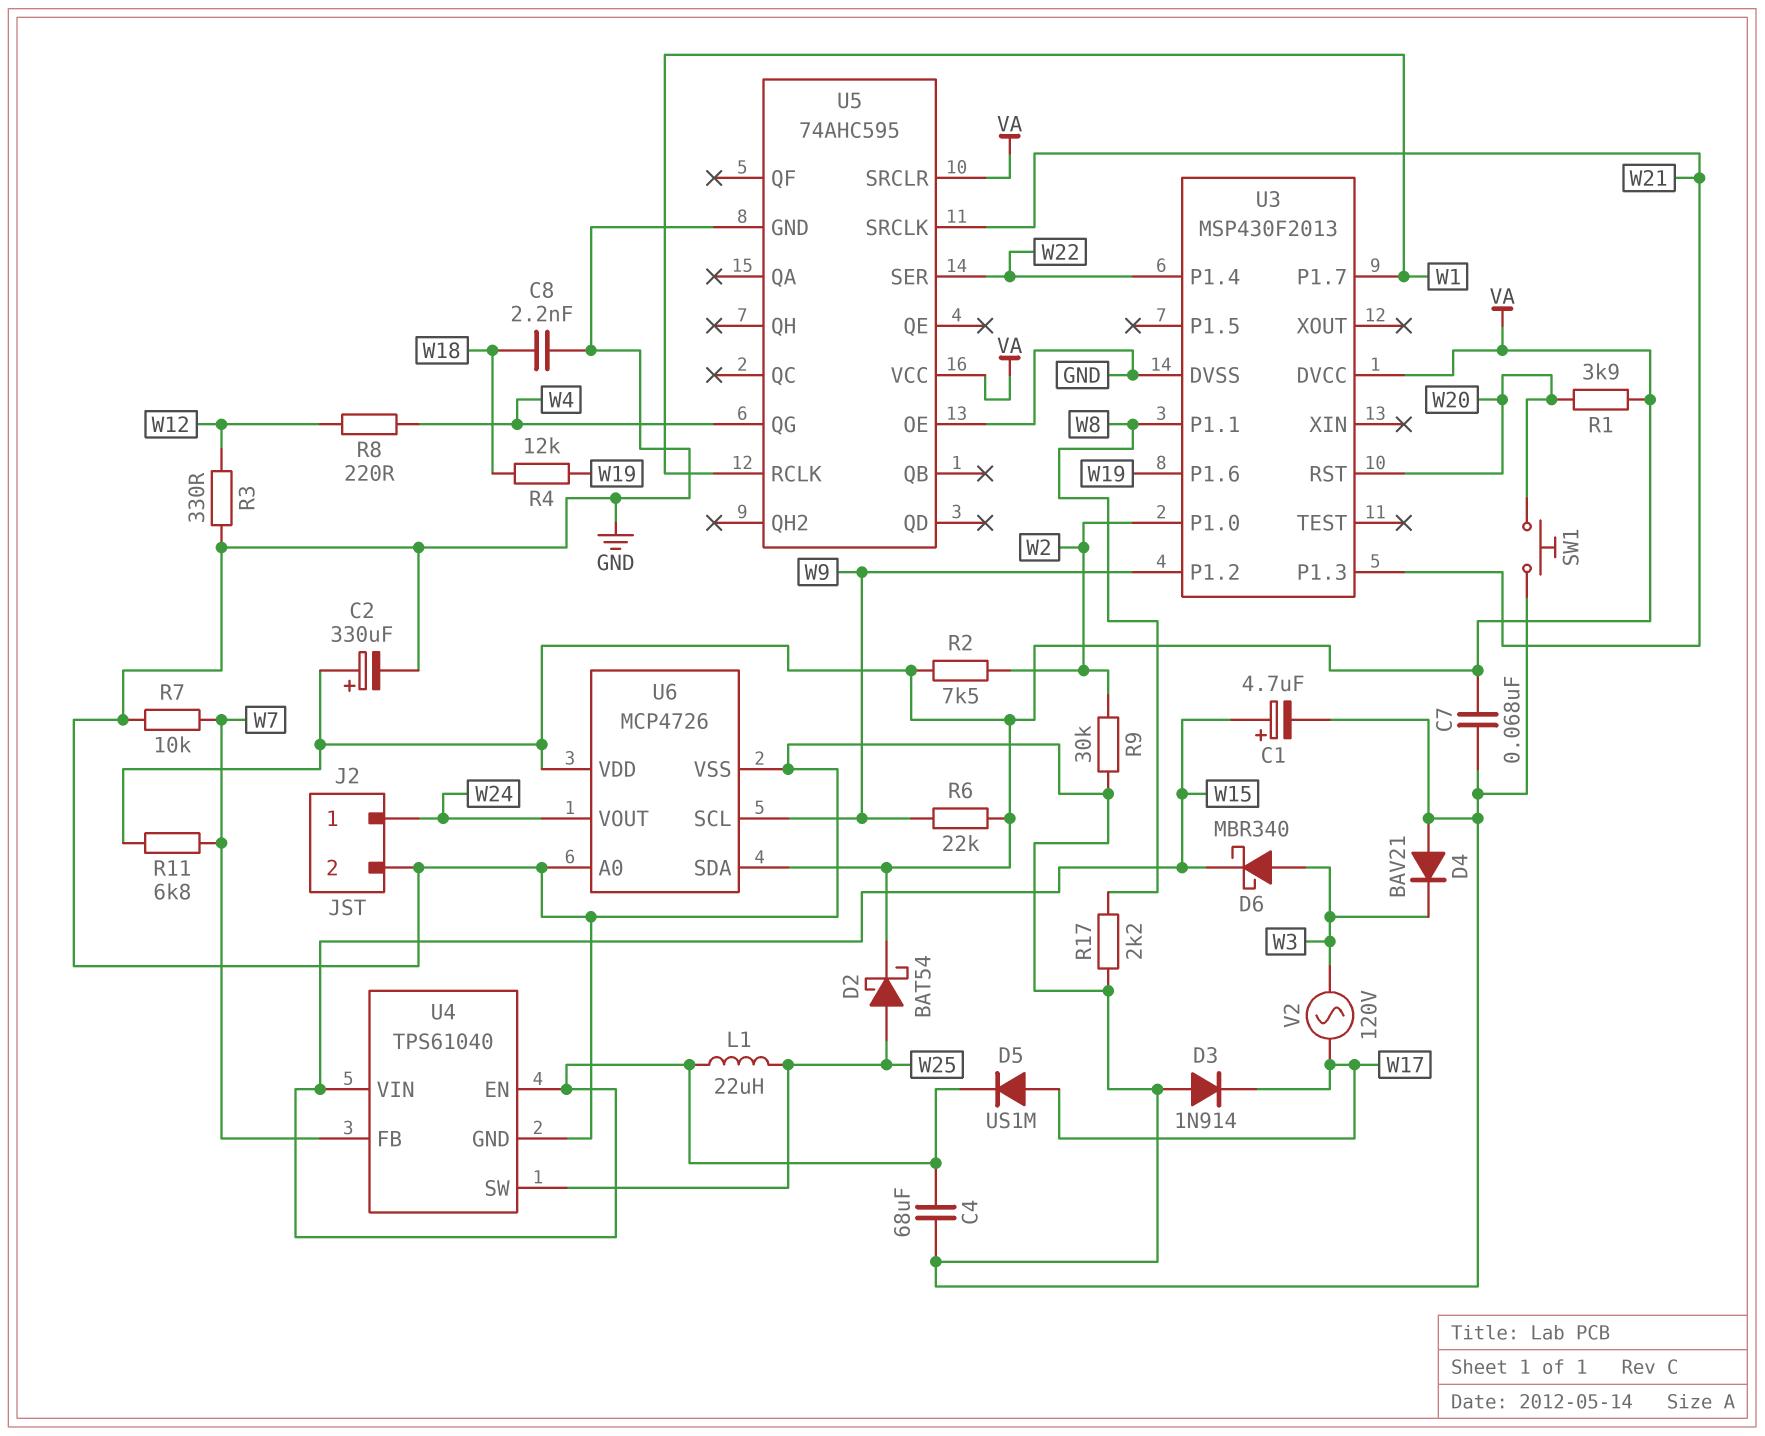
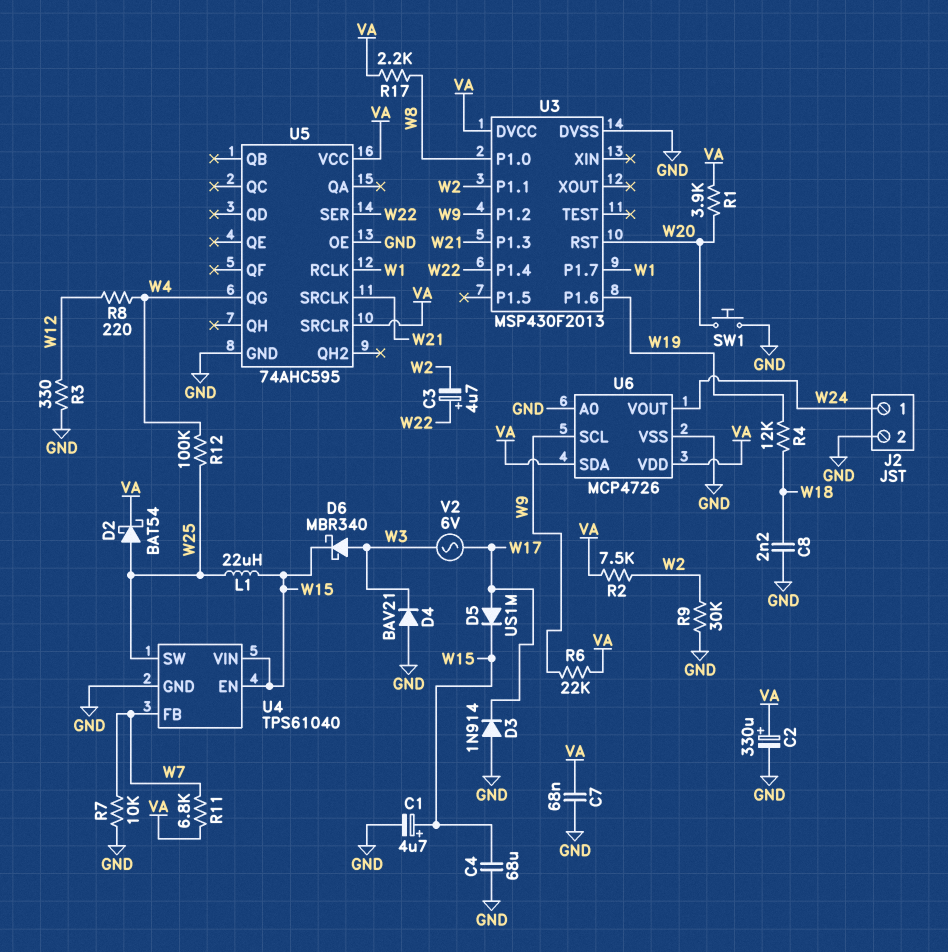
C3: none -> 4.7uF (plus W22, minus W2)
R12: none -> 100k (W4, W25)
R17: 2.2k (GND, W8) -> 2.2k (VA, W8)
U3 pin P1.0: W2 -> W8
U3 pin P1.1: W8 -> W2
V2: AC 120V (W3, W17) -> AC 6V (W3, W17)

